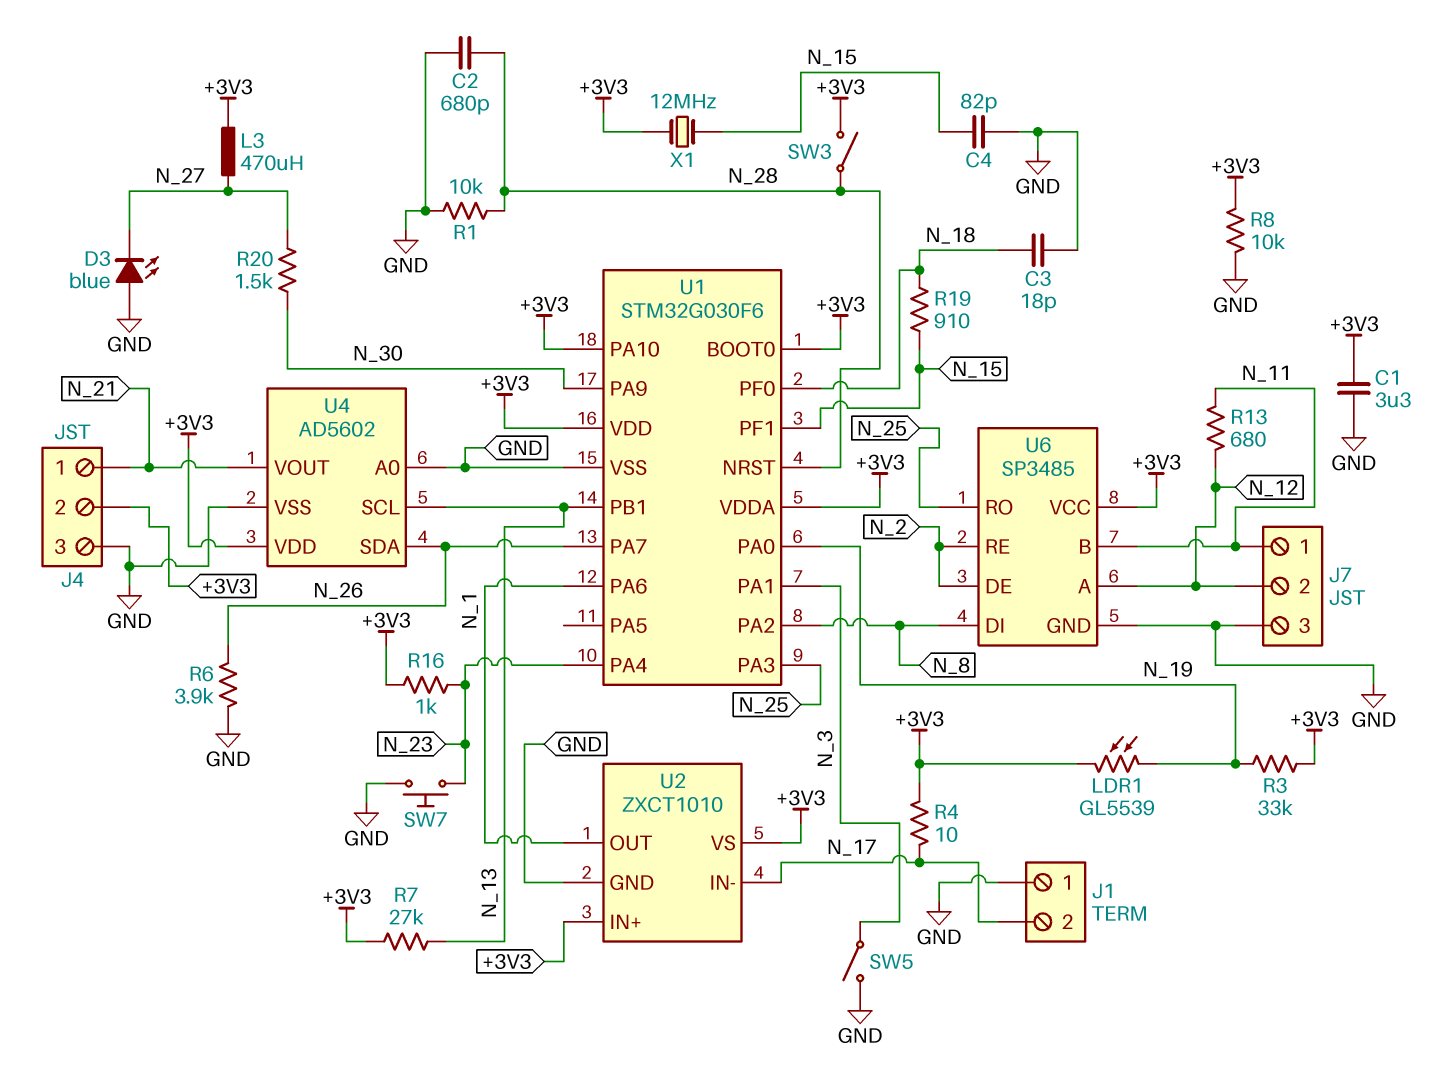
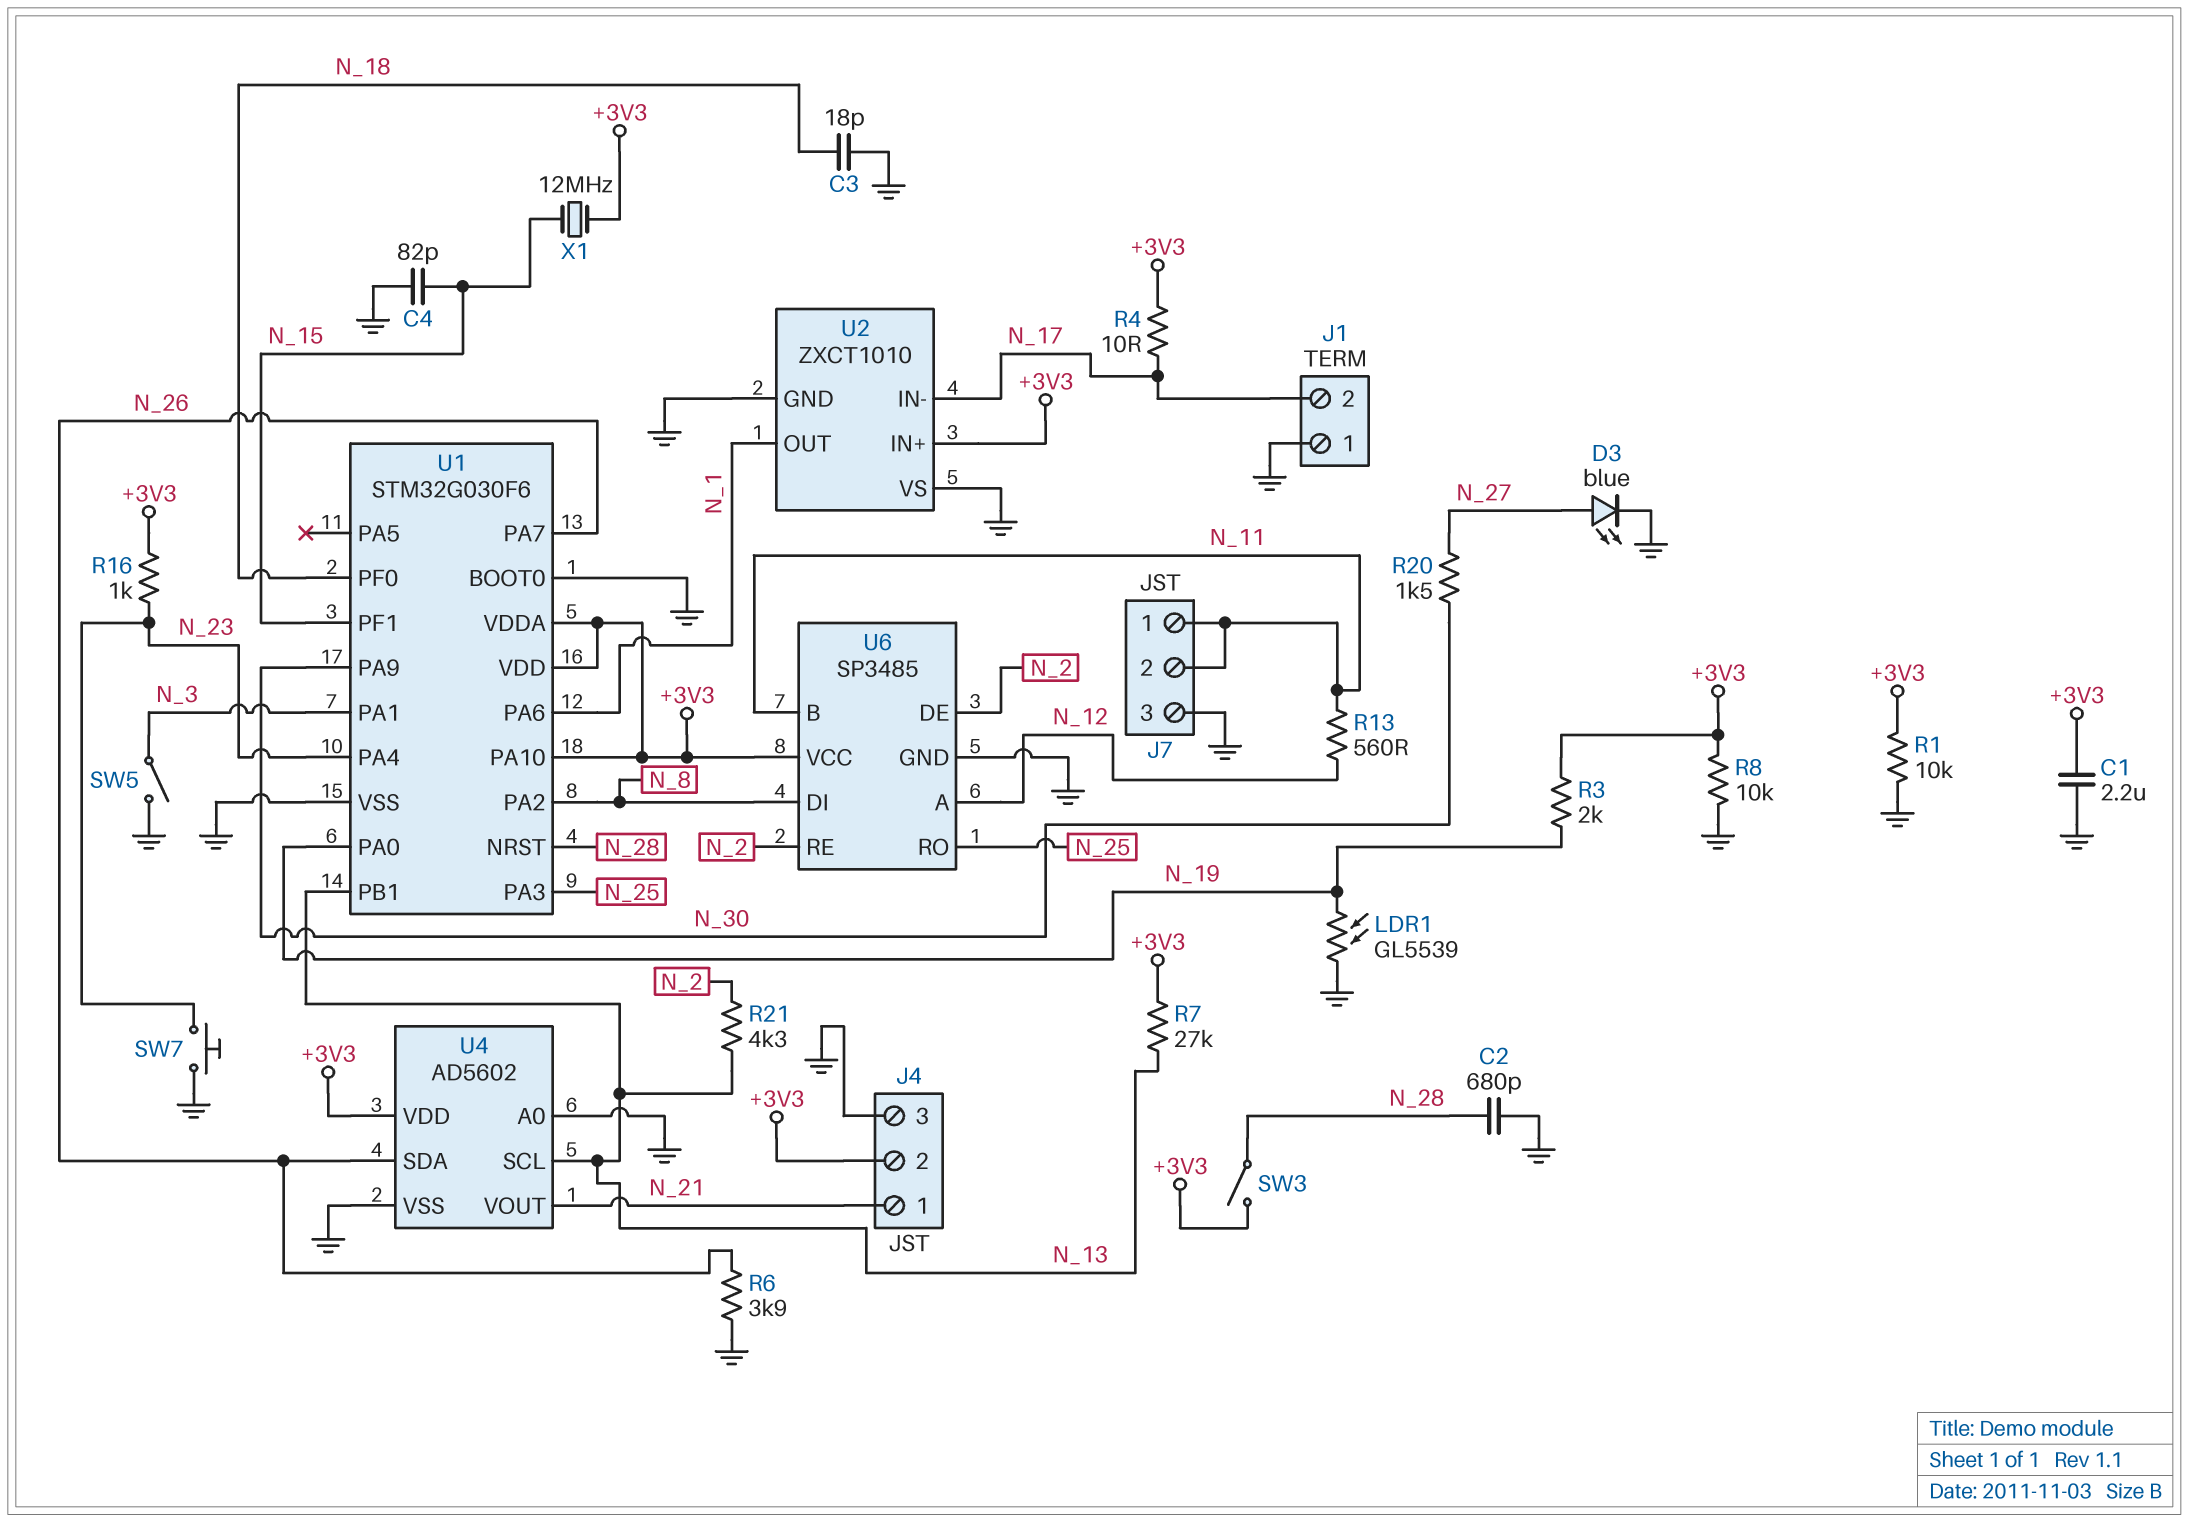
C1: 3.3uF (+3V3, GND) -> 2.2uF (+3V3, GND)
D3: LED blue (A GND, K N_27) -> LED blue (A N_27, K GND)
J7 pin 2: N_12 -> N_11
L3: 470uH (+3V3, N_27) -> none
LDR1: GL5539 (+3V3, N_19) -> GL5539 (GND, N_19)
R1: 10k (GND, N_28) -> 10k (+3V3, GND)
R3: 33k (+3V3, N_19) -> 2k (+3V3, N_19)
R13: 680 (N_11, N_12) -> 560 (N_11, N_12)
R19: 910 (N_15, N_18) -> none
R21: none -> 4.3k (N_2, N_13)
U1 pin BOOT0: +3V3 -> GND
U2 pin VS: +3V3 -> GND

